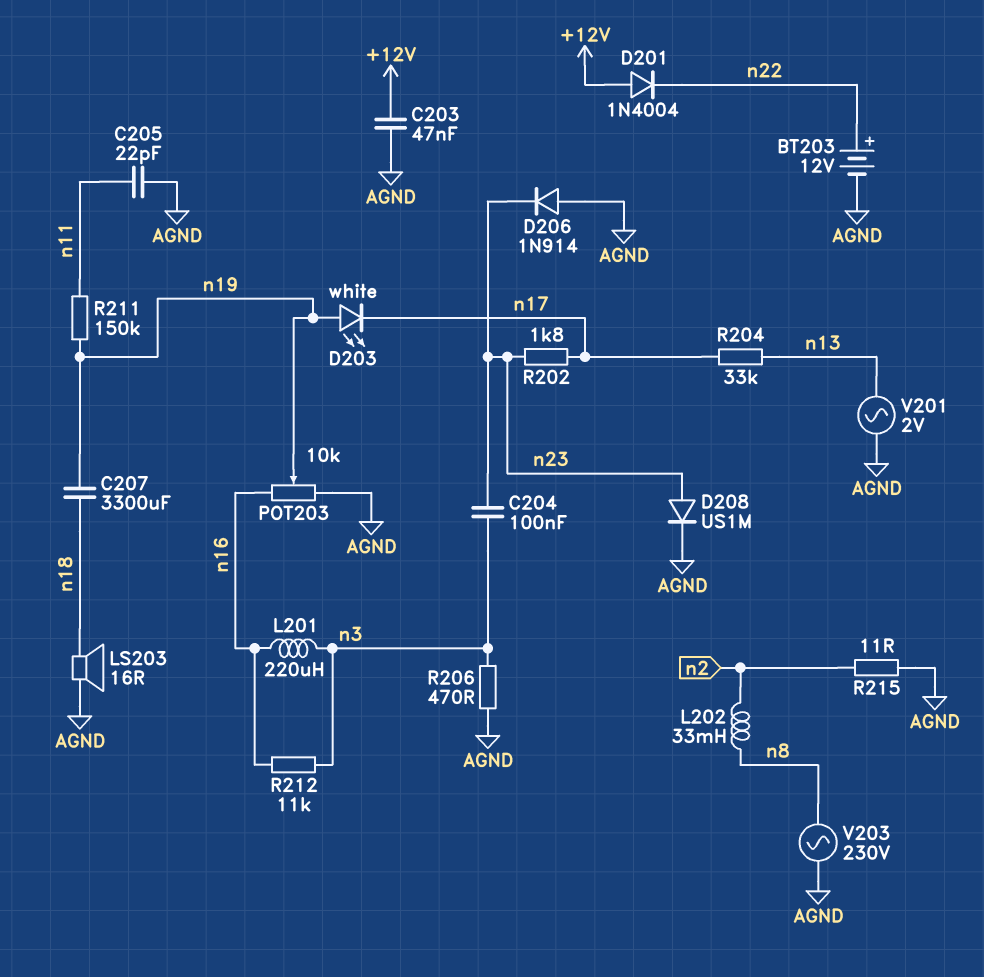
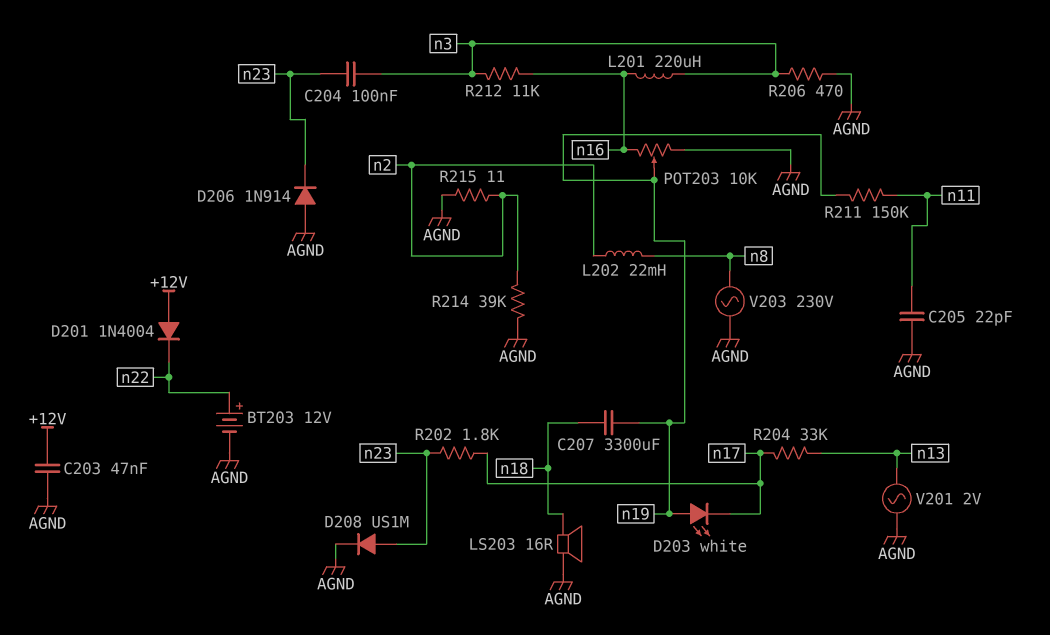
L202: 33mH (n2, n8) -> 22mH (n2, n8)
R214: none -> 39k (AGND, n2)

